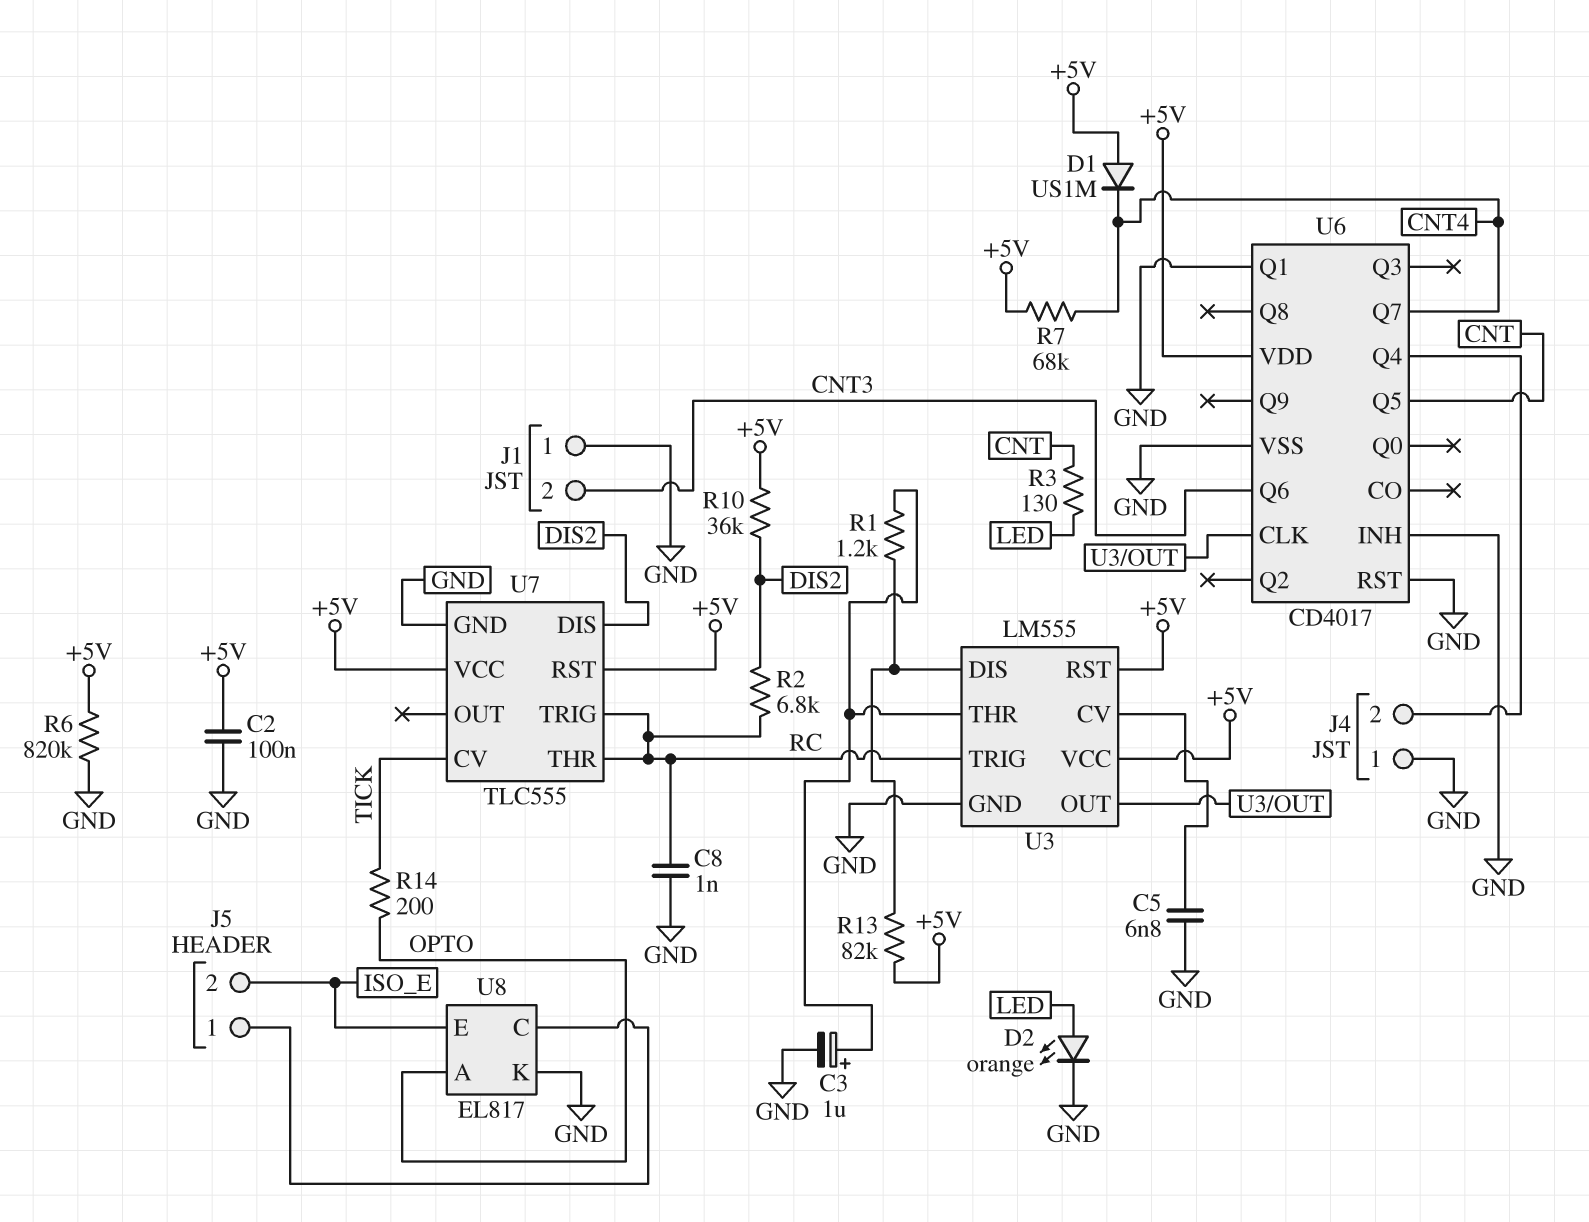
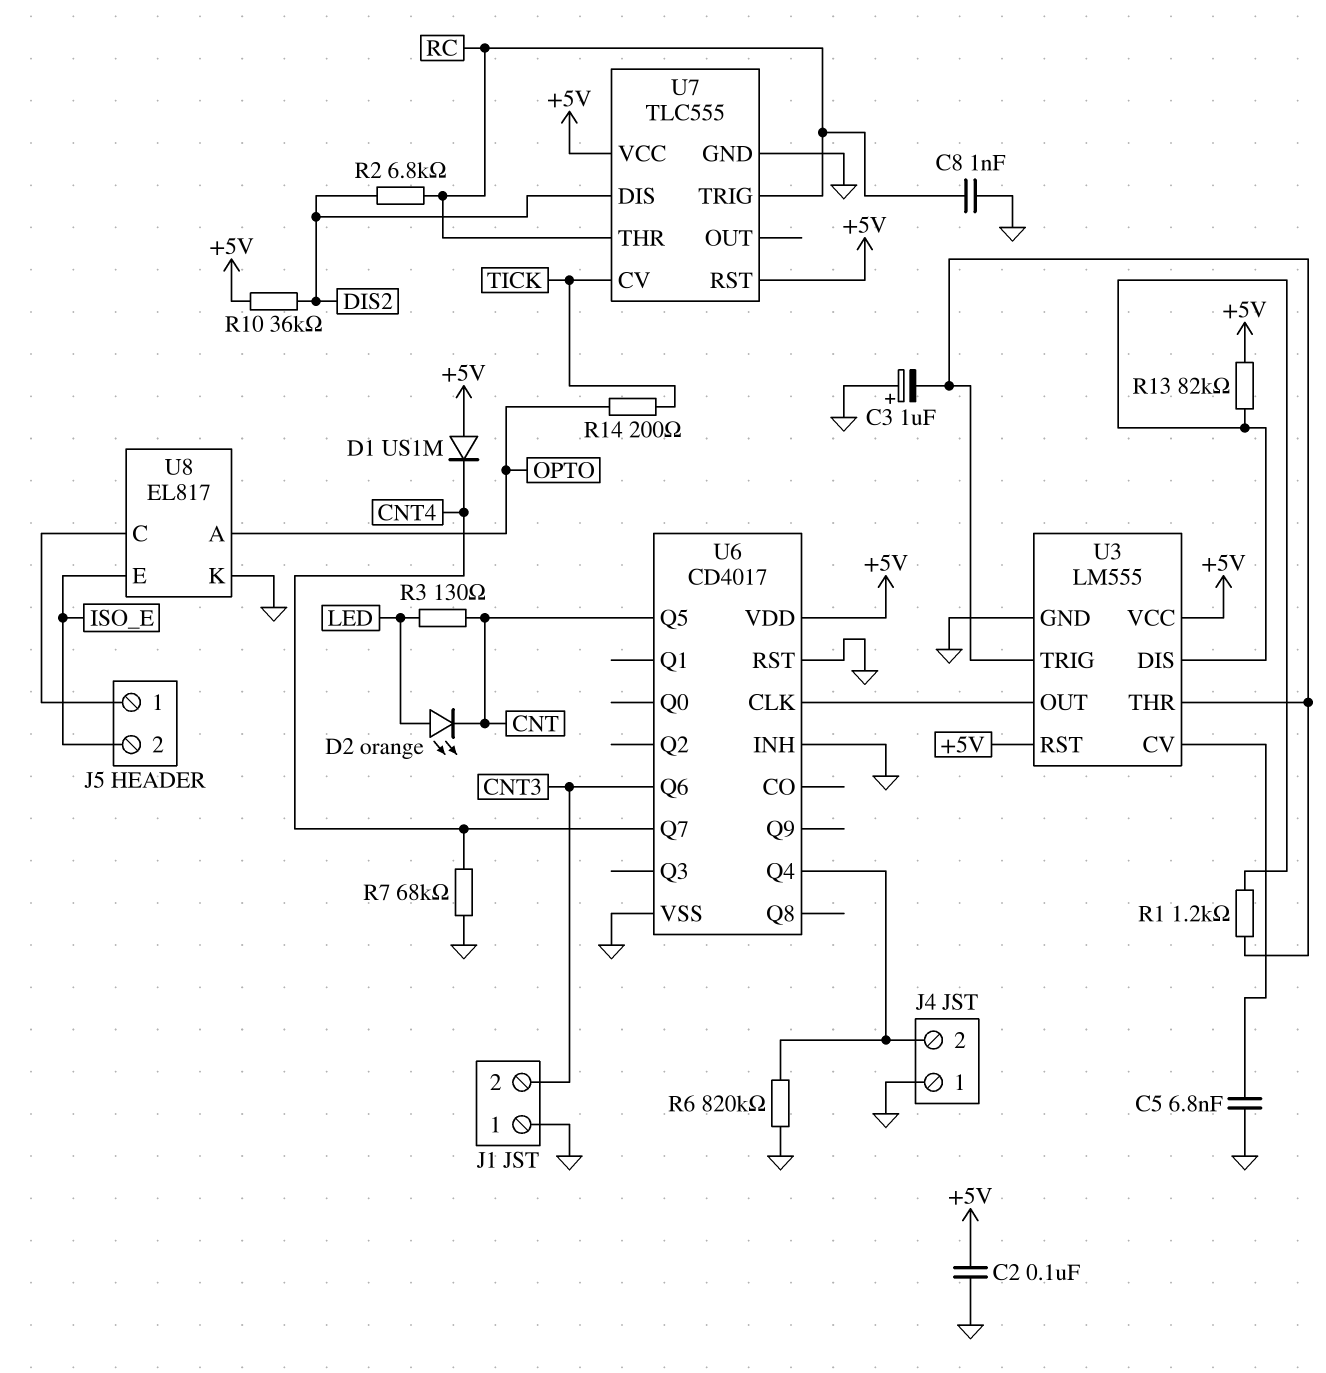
C3: 1uF (plus U3/THR, minus GND) -> 1uF (plus GND, minus U3/THR)
D2: LED orange (A LED, K GND) -> LED orange (A LED, K CNT)
R6: 820k (+5V, GND) -> 820k (GND, J4/2)
R7: 68k (+5V, CNT4) -> 68k (CNT4, GND)
U3 pin TRIG: RC -> U3/THR
U6 pin Q1: GND -> none

